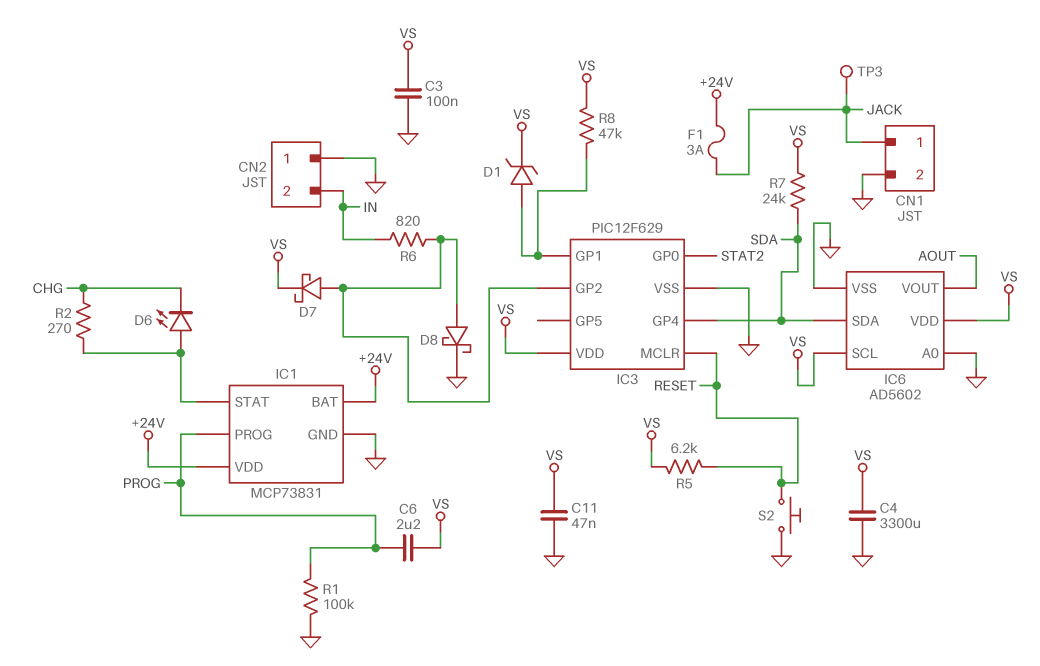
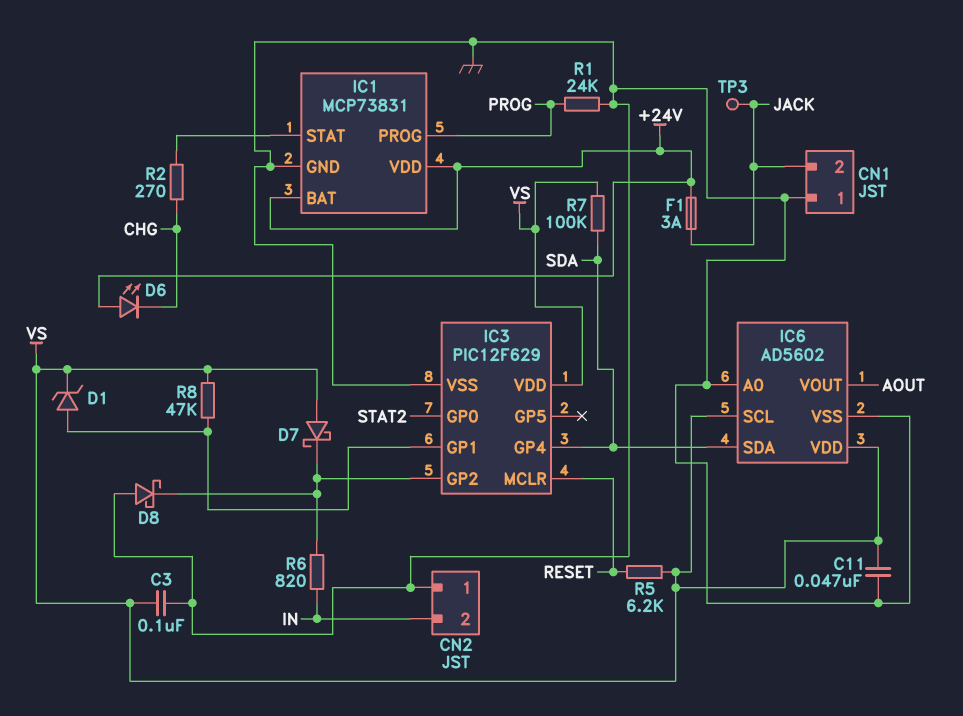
C4: 3300uF (GND, VS) -> none
C6: 2.2uF (PROG, VS) -> none
CN1 pin 1: JACK -> GND
CN1 pin 2: GND -> JACK
D6: LED (A IC1/STAT, K CHG) -> LED (A +24V, K CHG)
D7: schottky (A IC3/GP2, K VS) -> schottky (A VS, K IC3/GP2)
D8: schottky (A IC3/GP2, K GND) -> schottky (A GND, K IC3/GP2)
R1: 100k (GND, PROG) -> 24k (GND, PROG)
R7: 24k (SDA, VS) -> 100k (SDA, VS)
S2: button (GND, RESET) -> none

